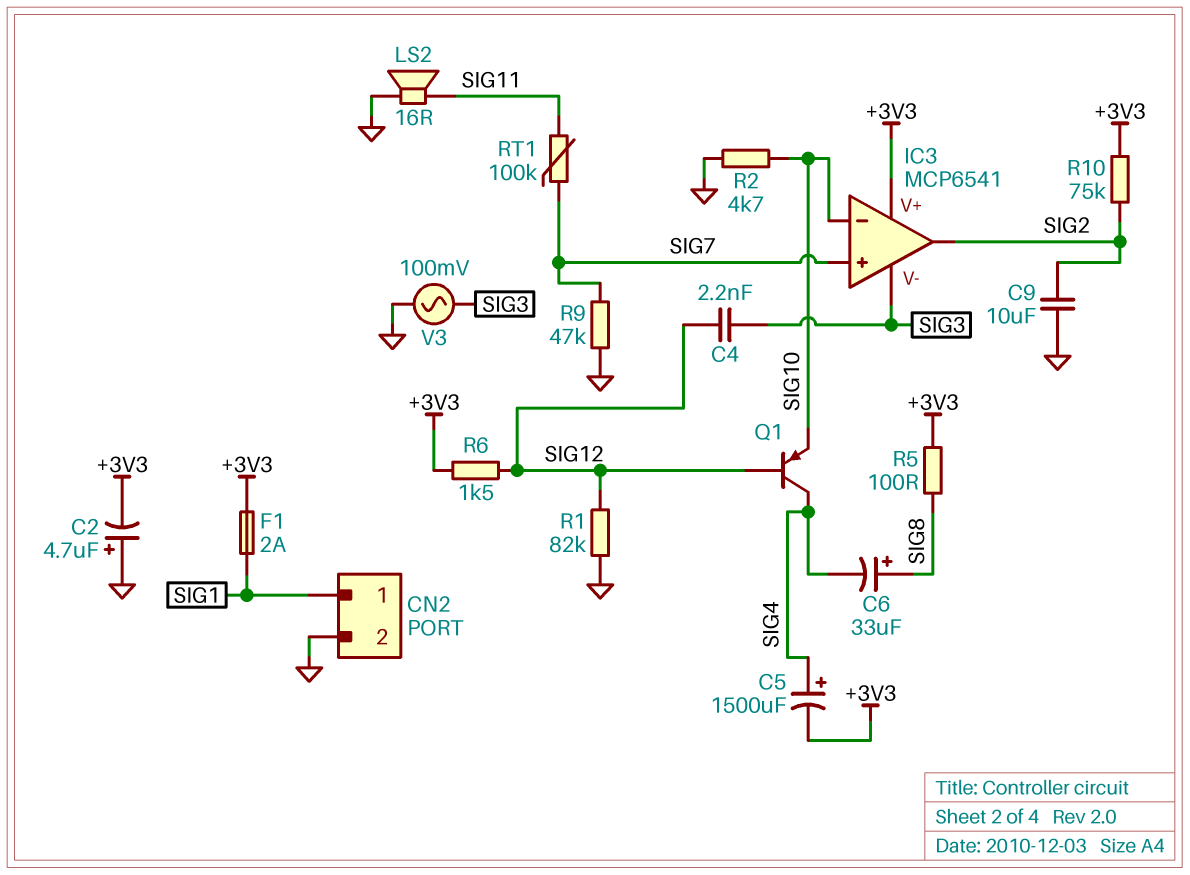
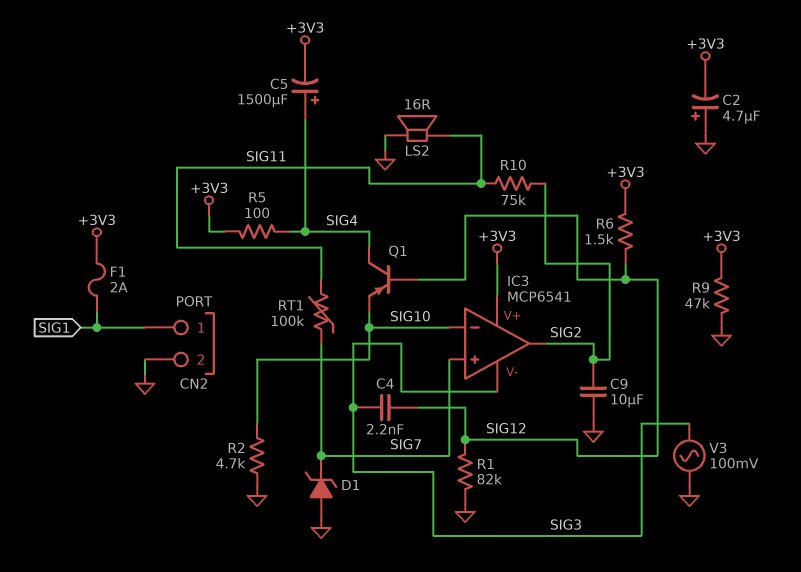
C6: 33uF (plus SIG8, minus SIG4) -> none
D1: none -> zener (A GND, K SIG7)
R5: 100 (+3V3, SIG8) -> 100 (+3V3, SIG4)
R9: 47k (GND, SIG7) -> 47k (+3V3, GND)
R10: 75k (+3V3, SIG2) -> 75k (SIG2, SIG11)

